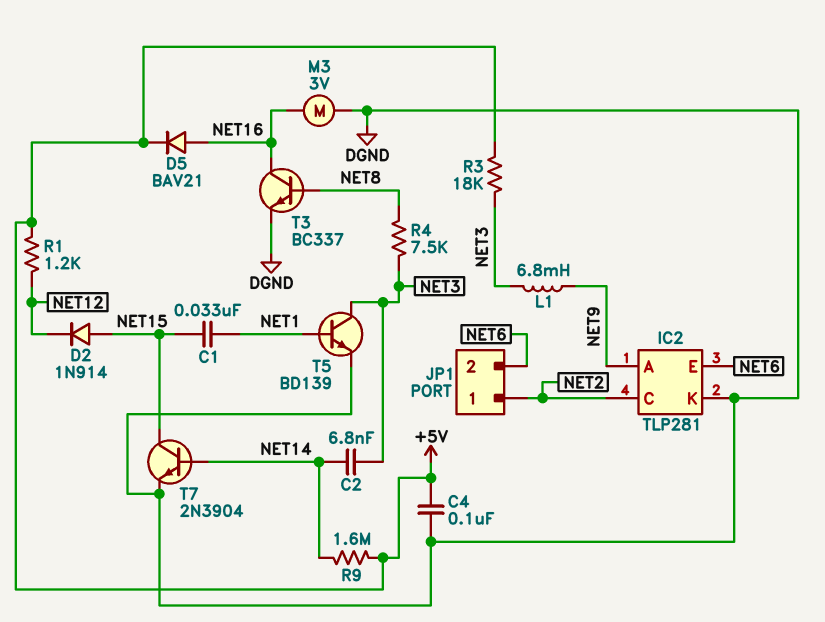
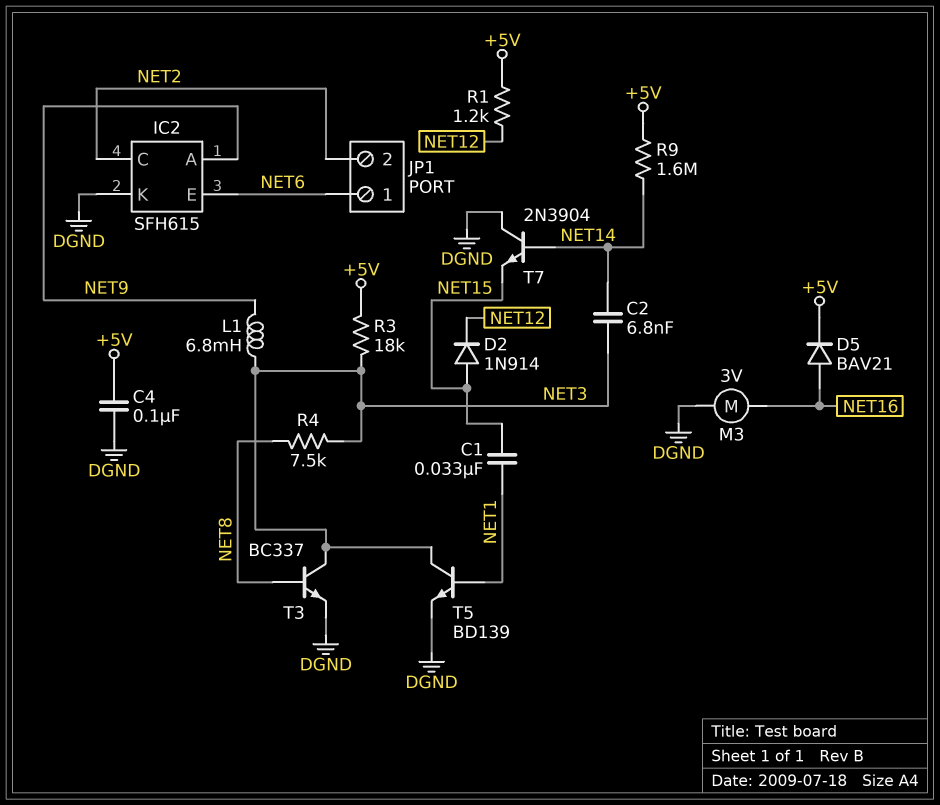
IC2: TLP281 -> SFH615
JP1 pin 1: NET2 -> NET6
JP1 pin 2: NET6 -> NET2
T3: NPN BC337 (B NET8, C NET16, E DGND) -> NPN BC337 (B NET8, C NET3, E DGND)
T7: NPN 2N3904 (B NET14, C NET15, E DGND) -> NPN 2N3904 (B NET14, C DGND, E NET15)

